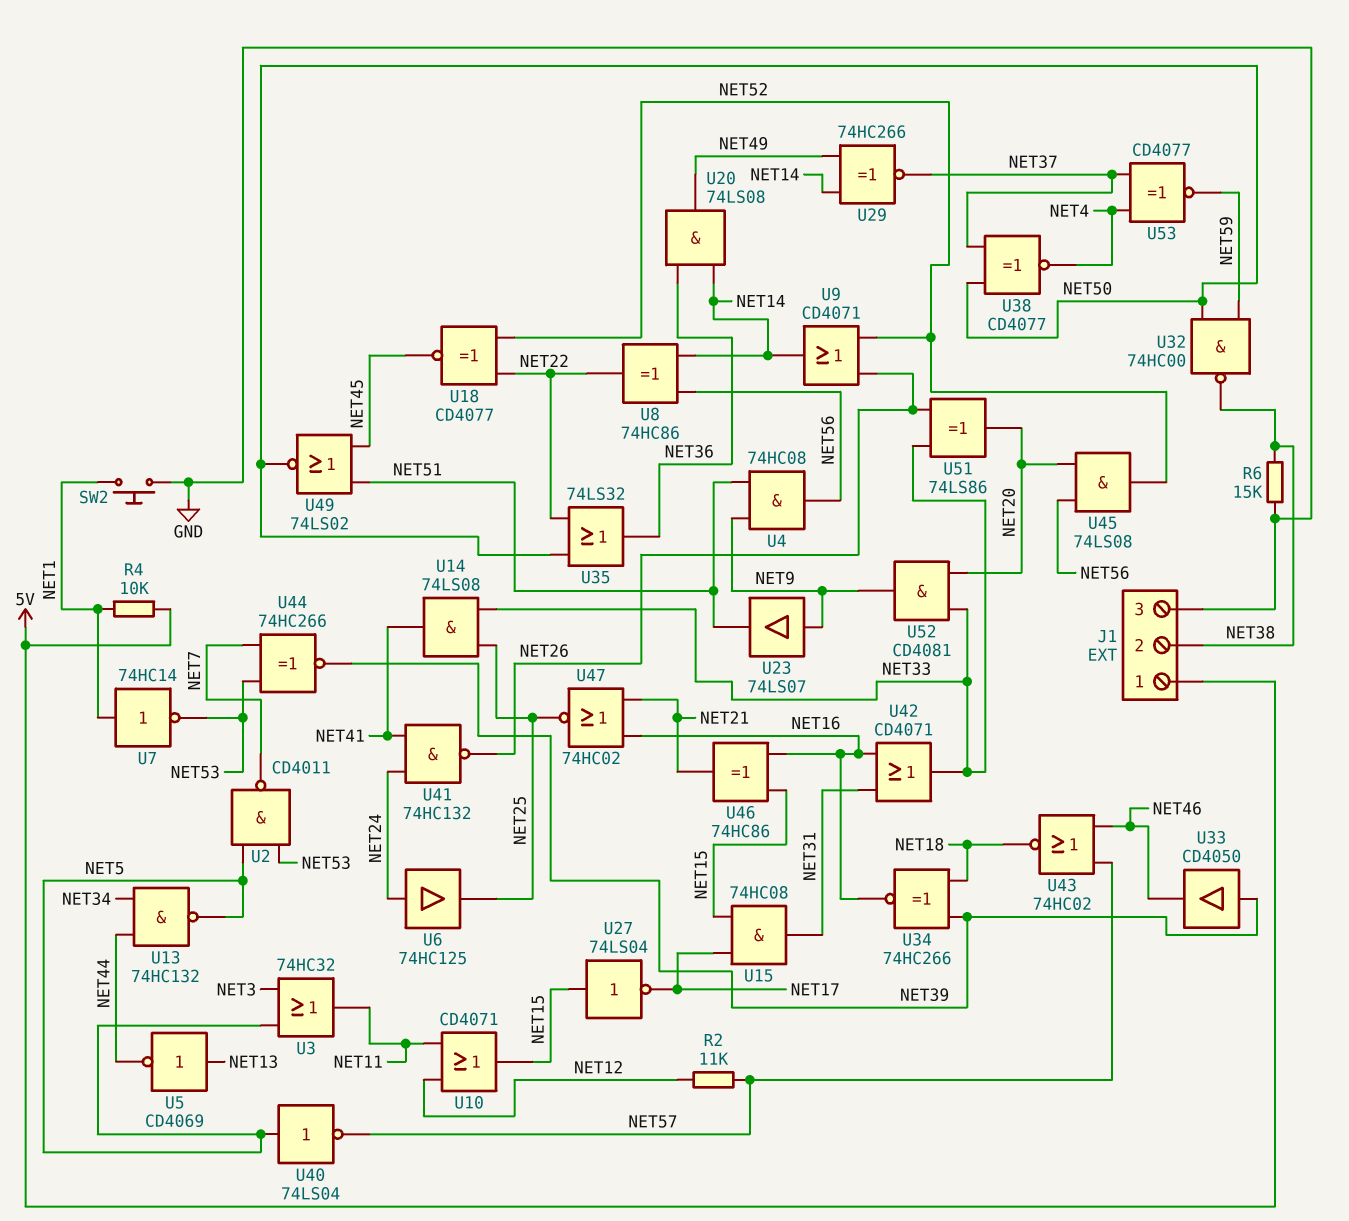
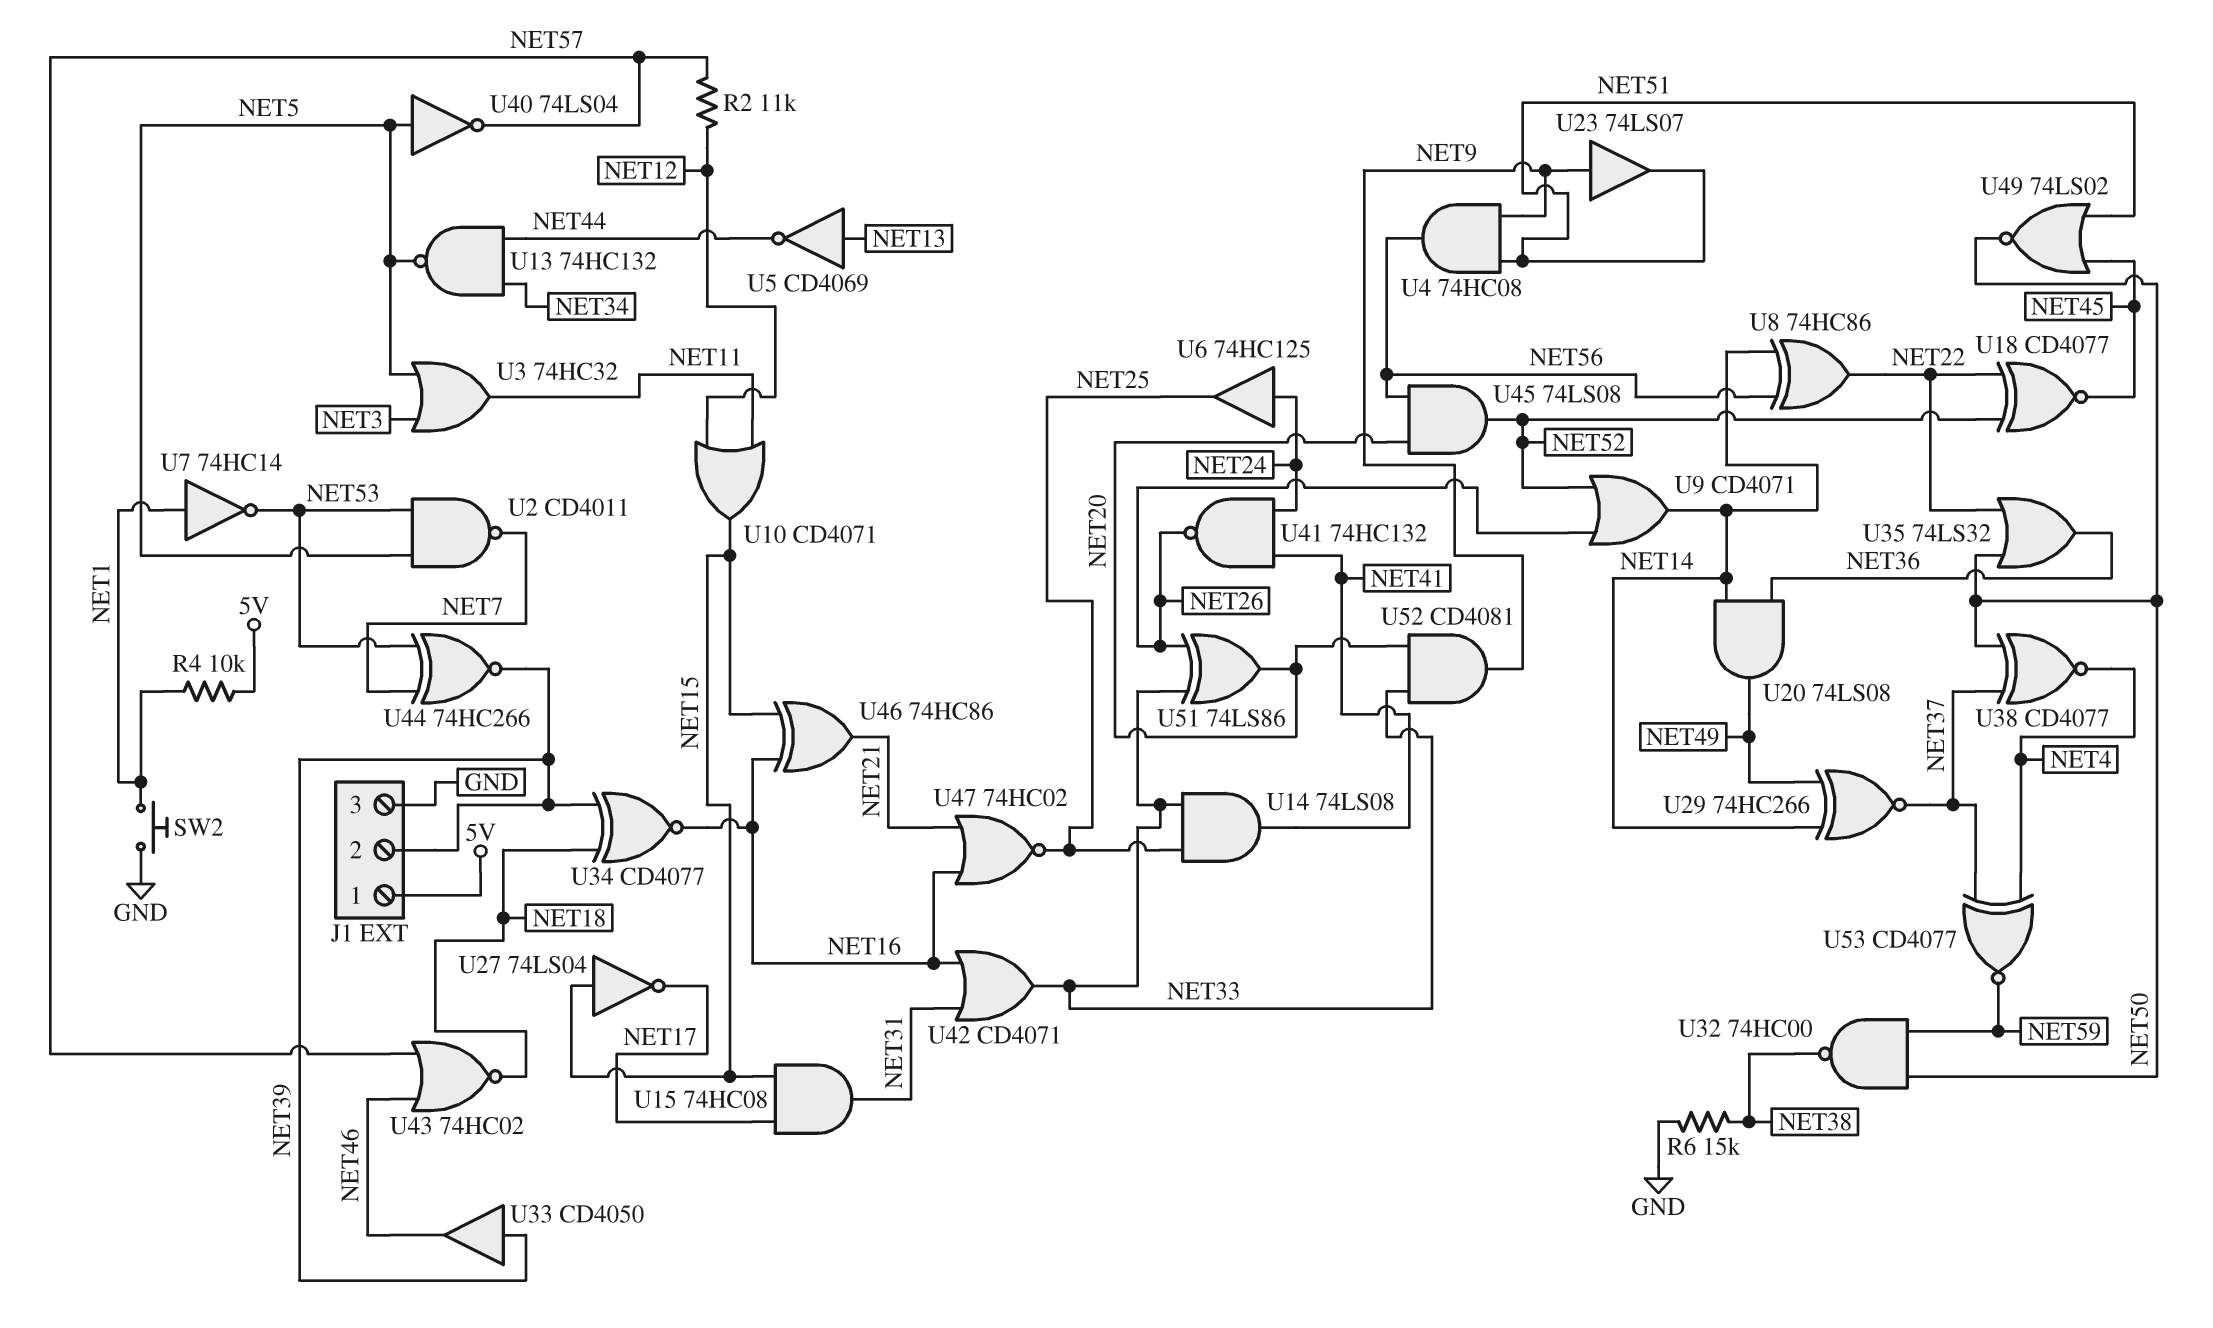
J1 pin 2: NET38 -> NET39
U34: XNOR 74HC266 (in NET18, in NET39, out NET16) -> XNOR CD4077 (in NET18, in NET39, out NET16)

